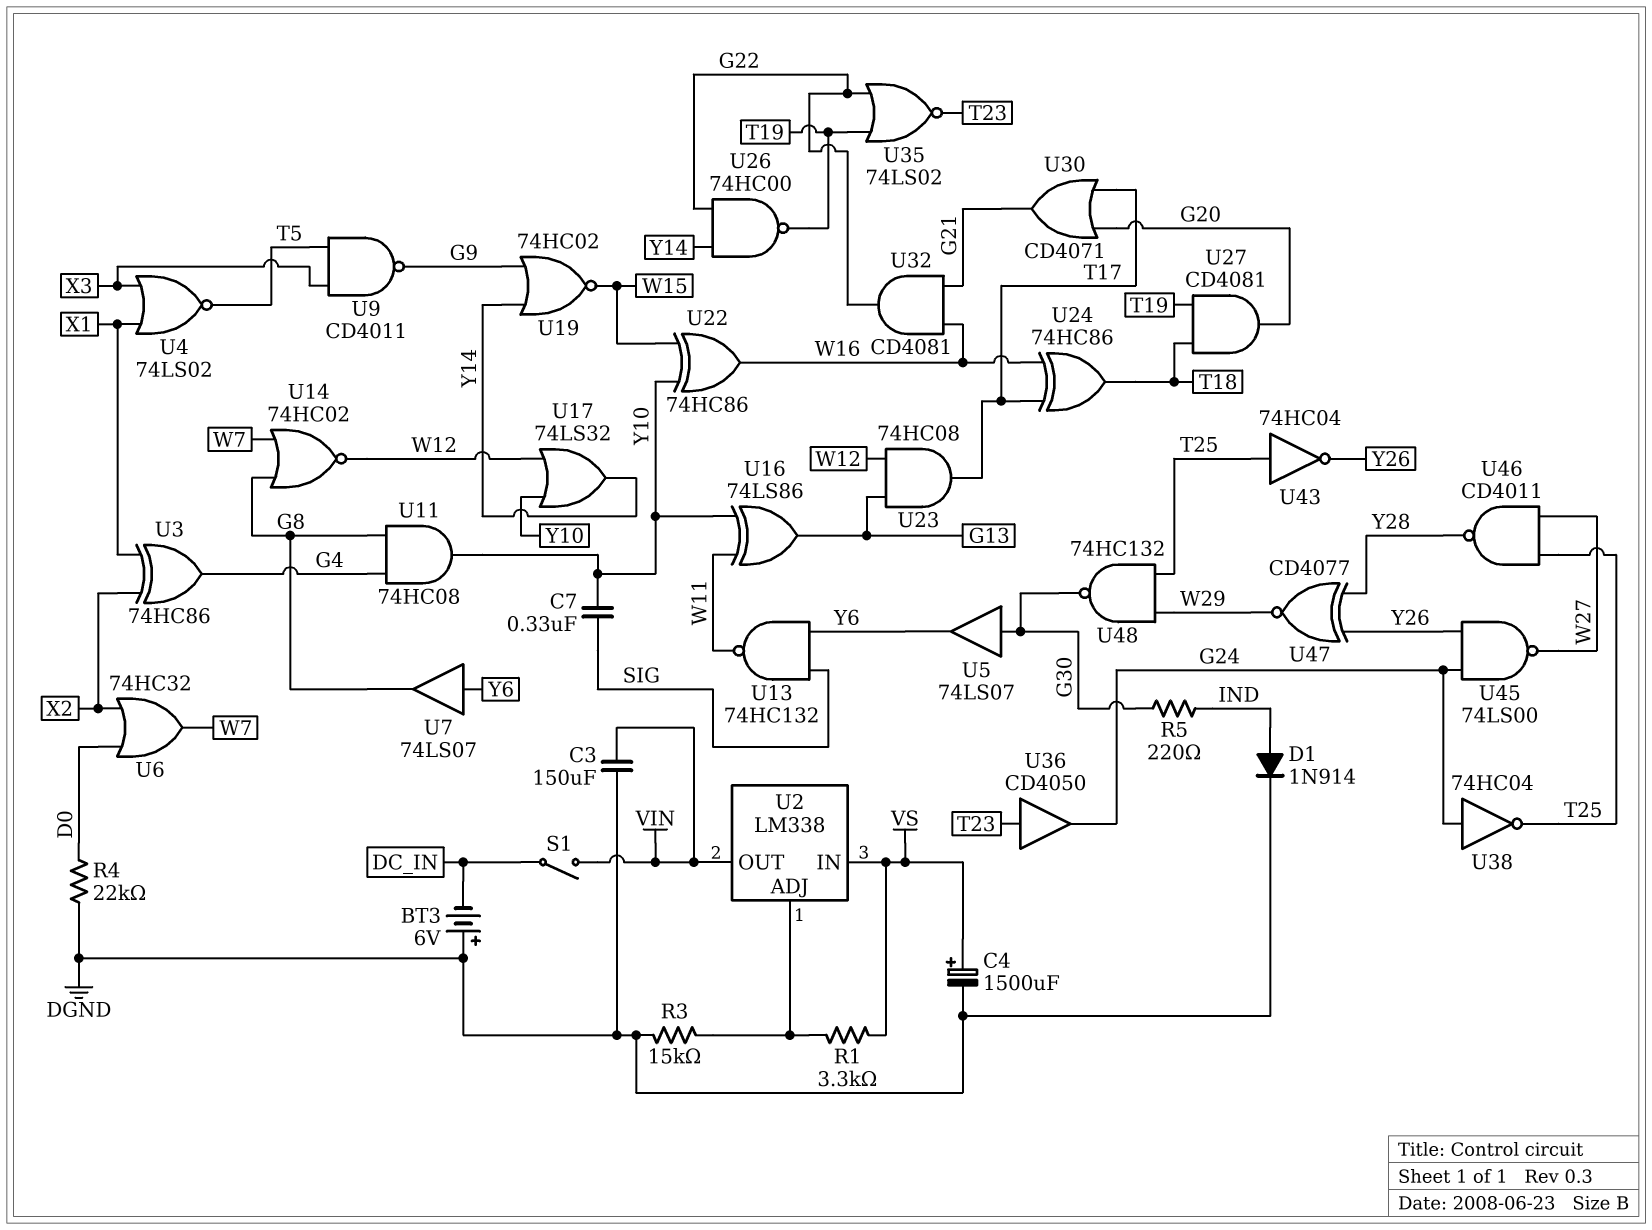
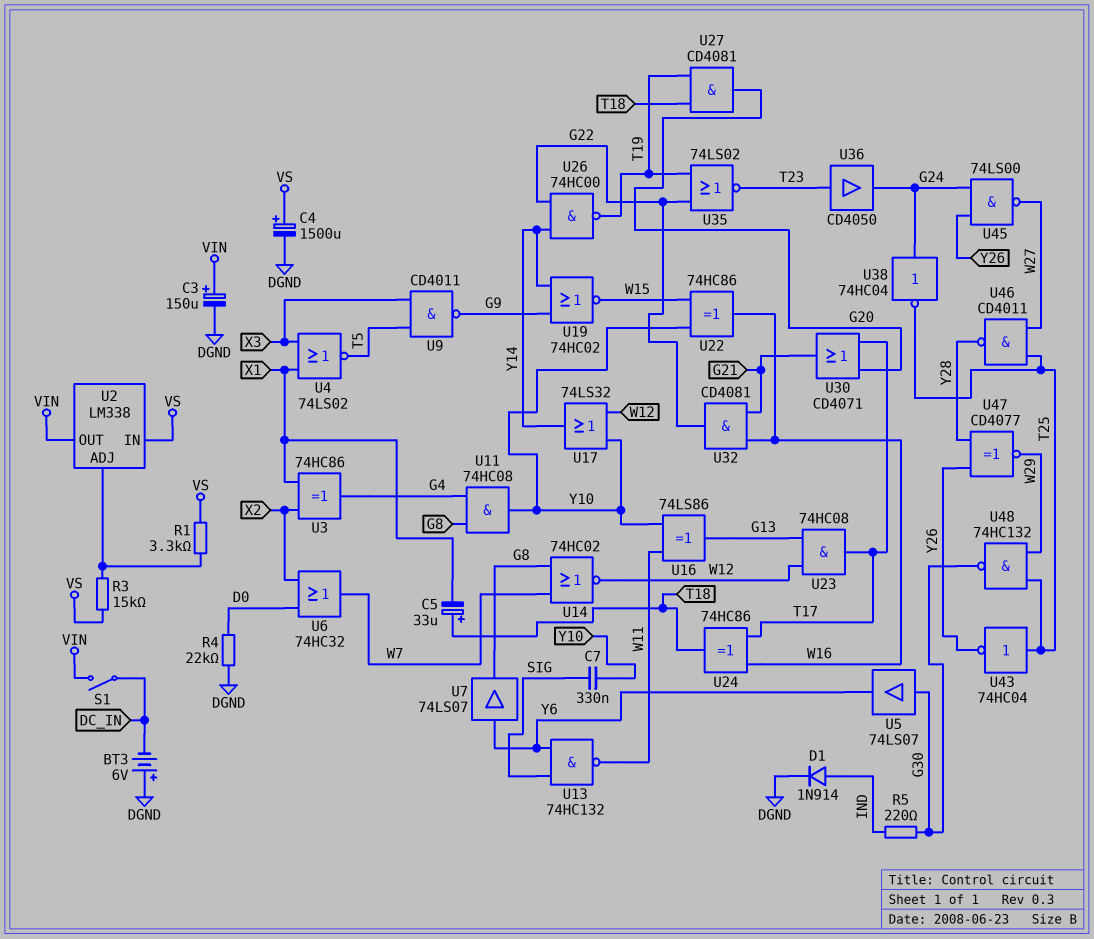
C3: 150uF (DGND, VIN) -> 150uF (plus VIN, minus DGND)
C5: none -> 33uF (plus T18, minus X1)
R3: 15k (DGND, U2/ADJ) -> 15k (U2/ADJ, VS)

